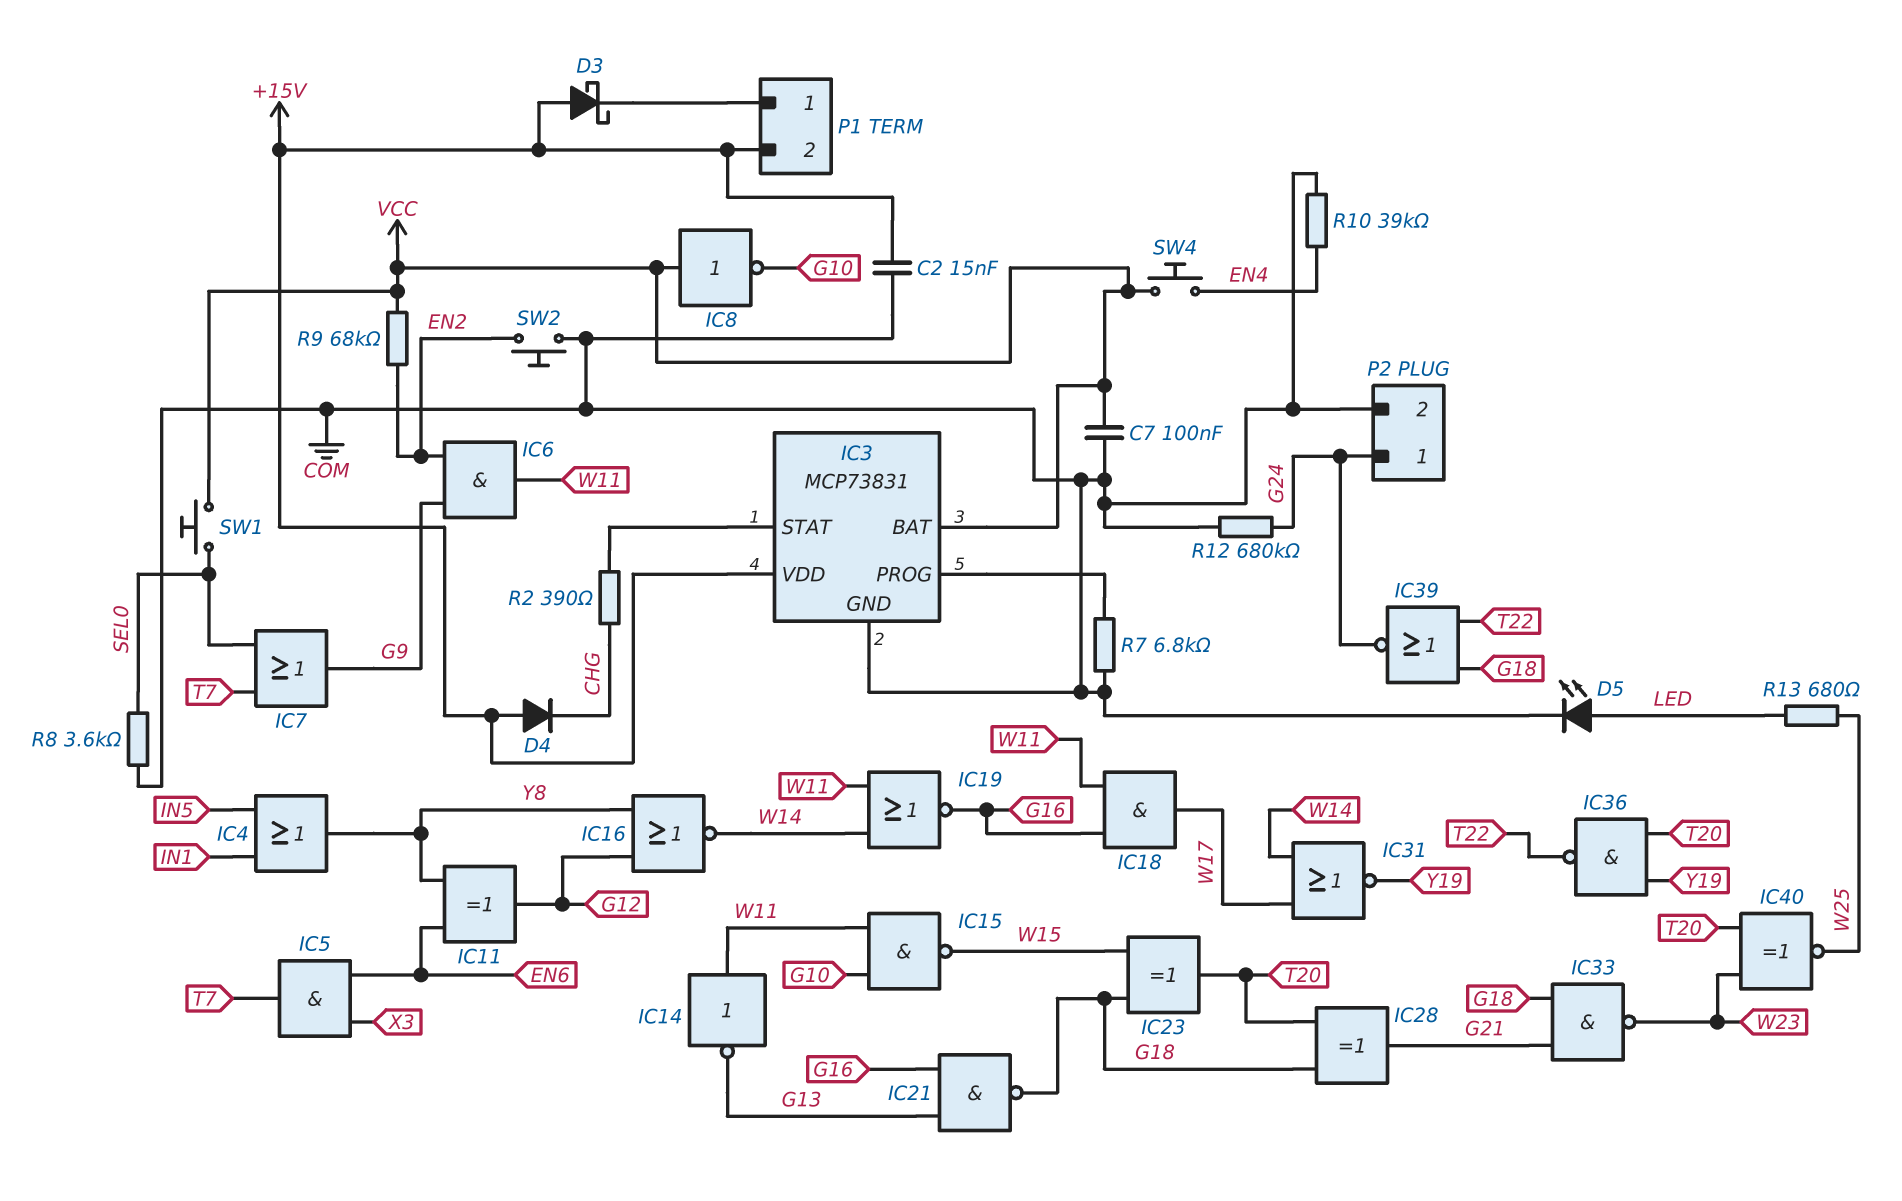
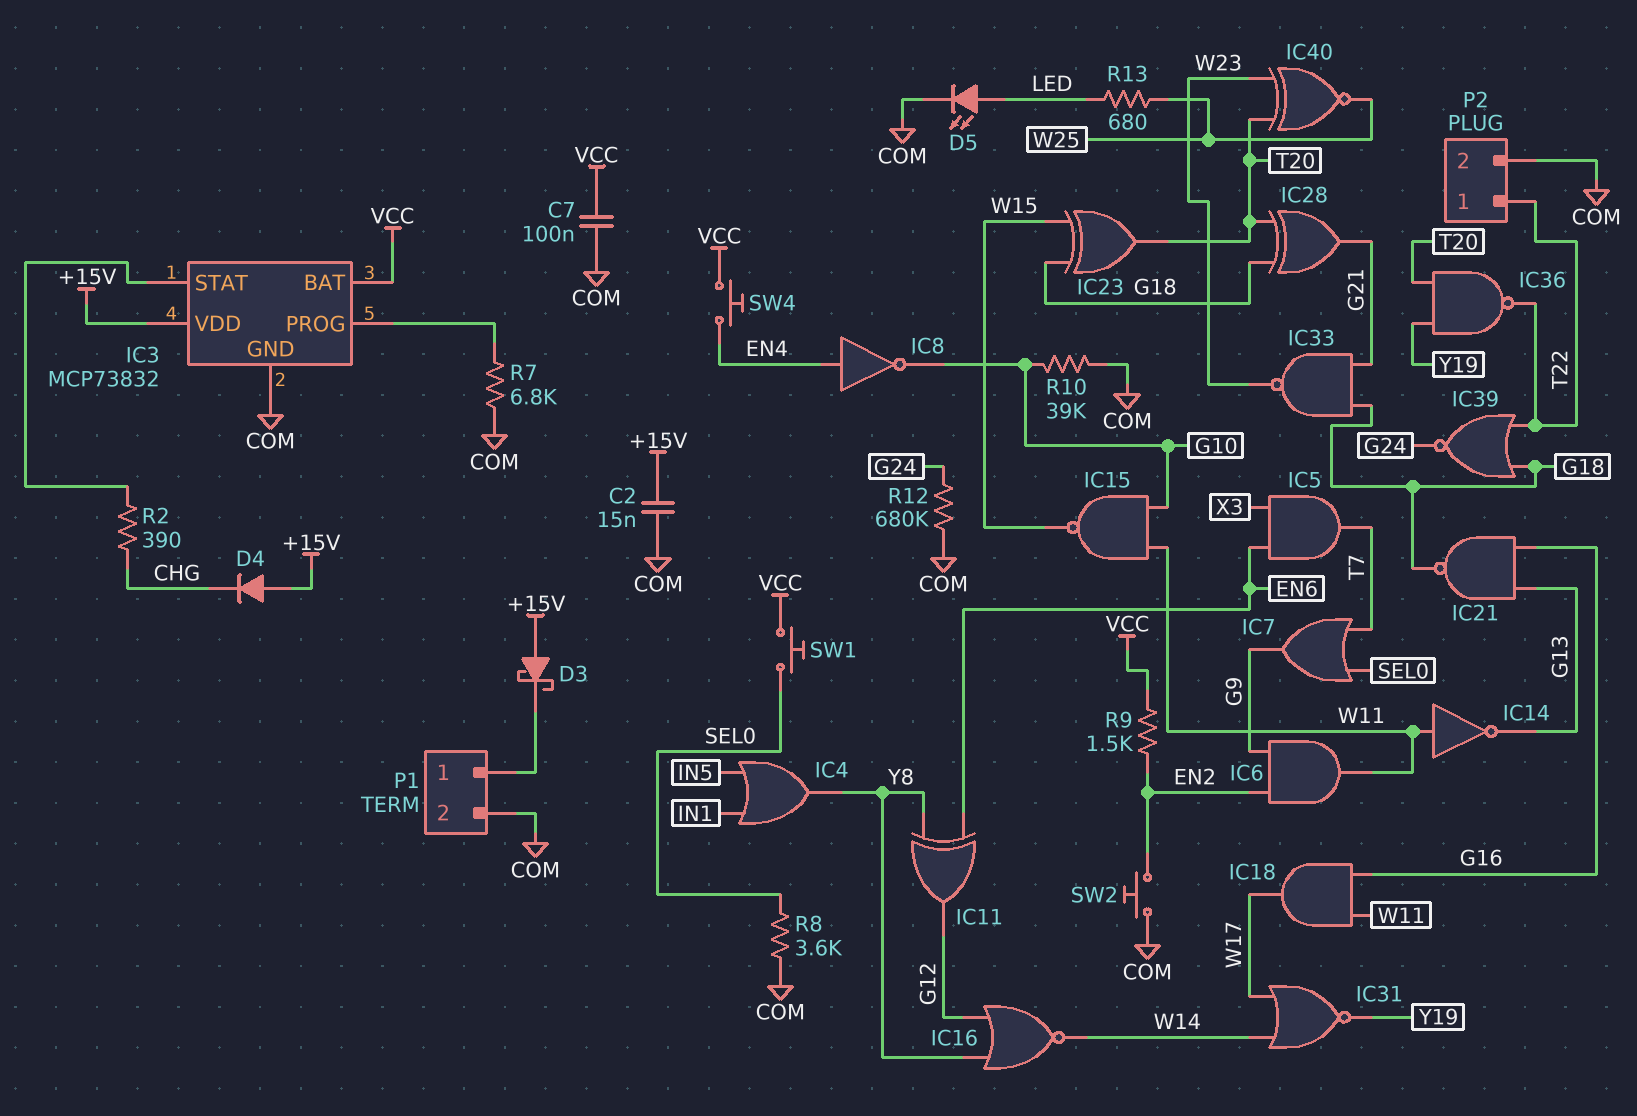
IC3: MCP73831 -> MCP73832
IC8: NOT (in VCC, out G10) -> NOT (in EN4, out G10)
IC19: NOR (in W11, in W14, out G16) -> none
P1 pin 2: +15V -> COM
P2 pin 1: G24 -> T22
R9: 68k (EN2, VCC) -> 1.5k (EN2, VCC)
R10: 39k (COM, EN4) -> 39k (COM, G10)

